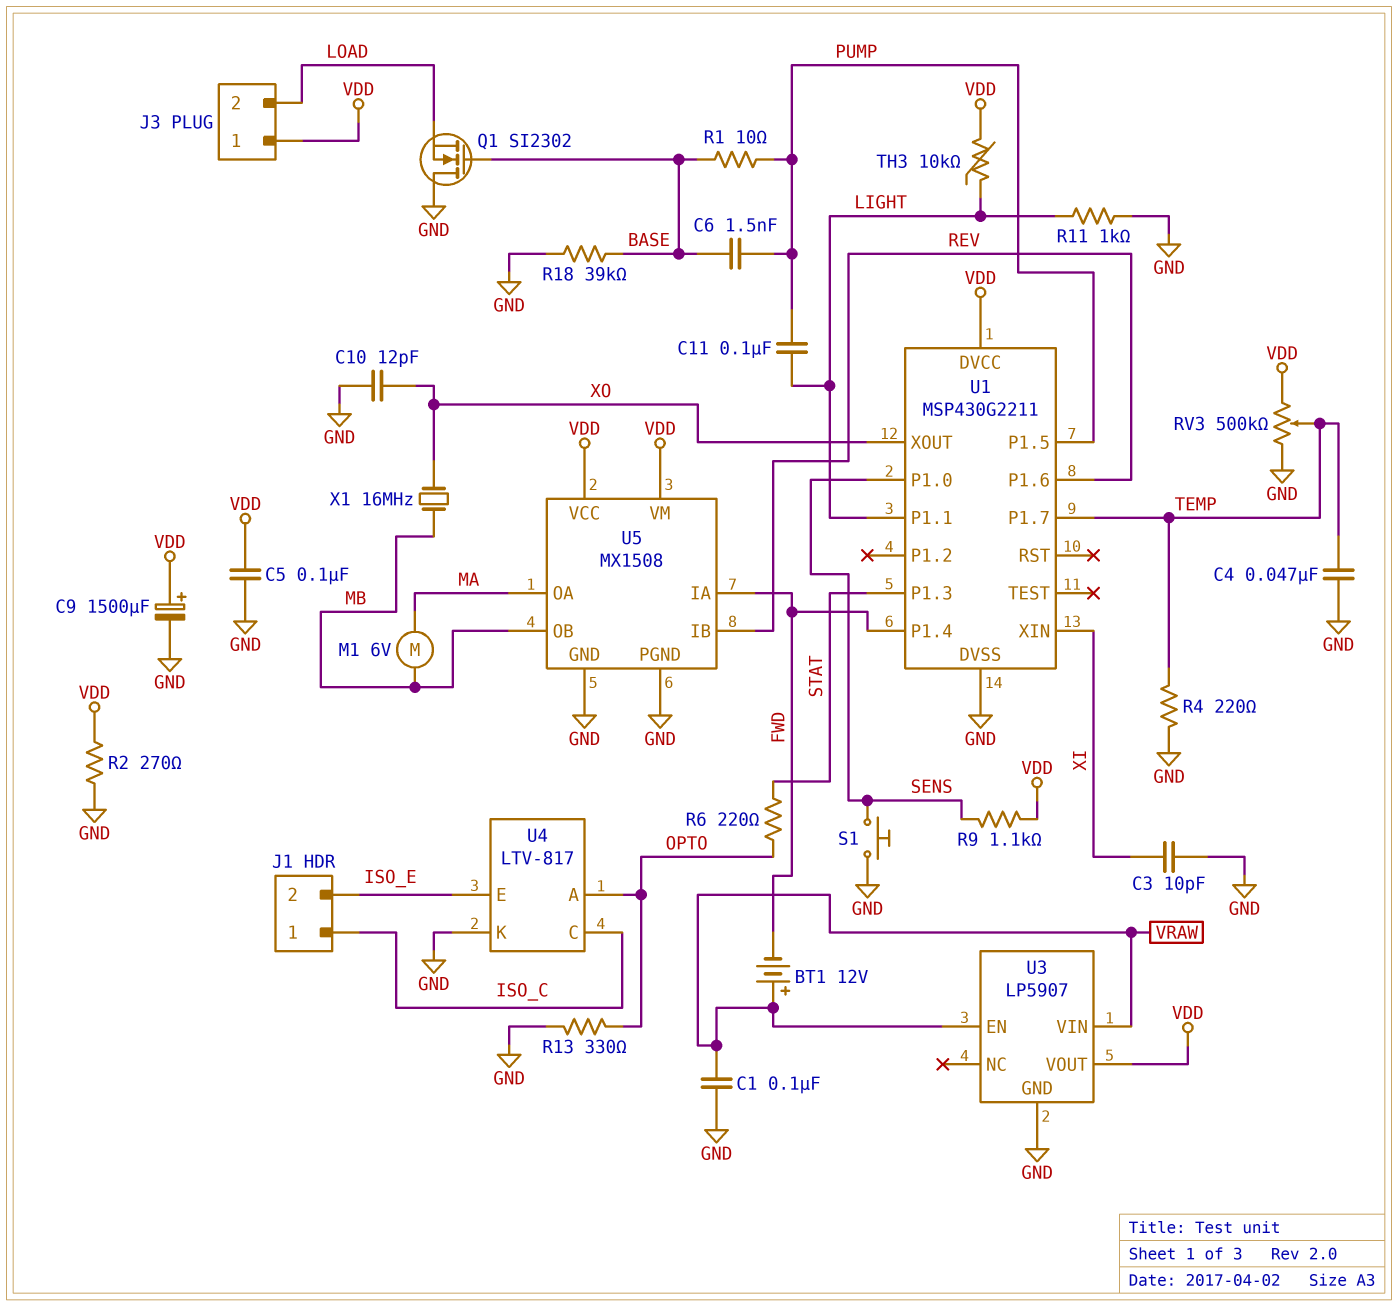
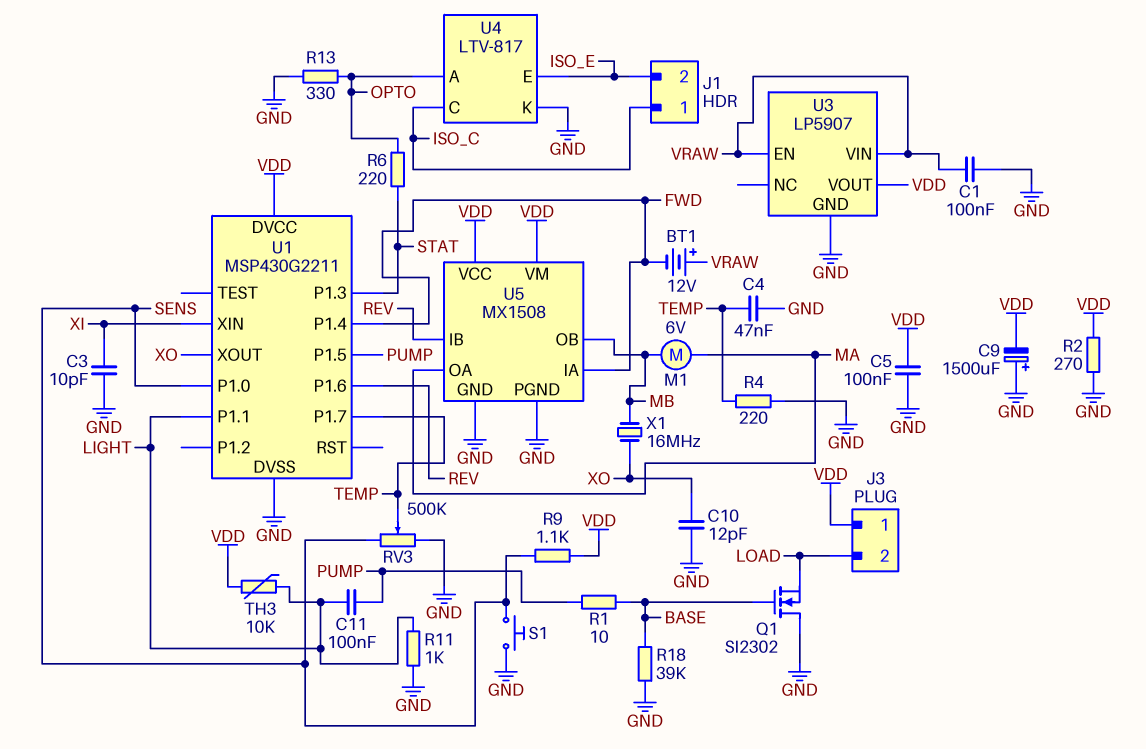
C6: 1.5nF (BASE, PUMP) -> none
C9: 1500uF (plus VDD, minus GND) -> 1500uF (plus GND, minus VDD)
RV3: 500k (GND, VDD, wiper TEMP) -> 500k (GND, SENS, wiper TEMP)

